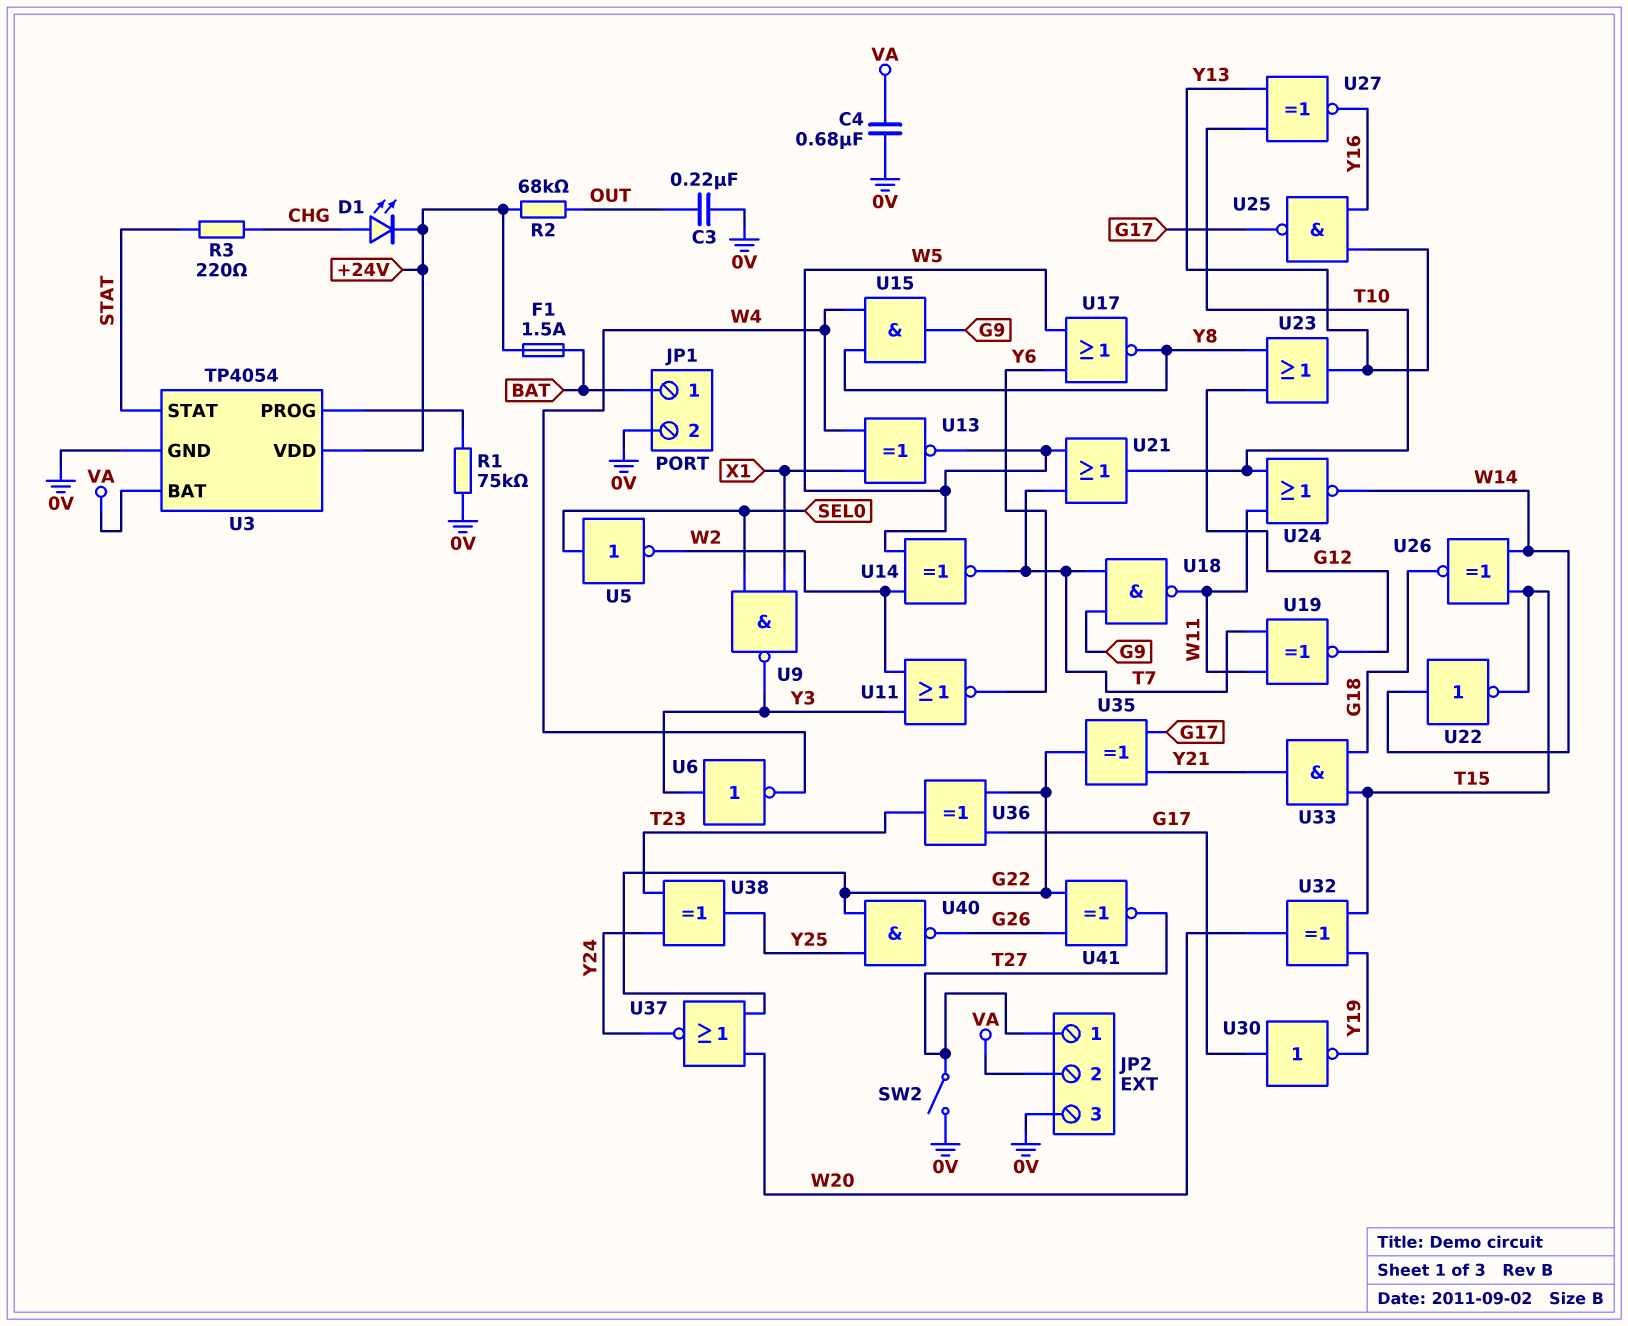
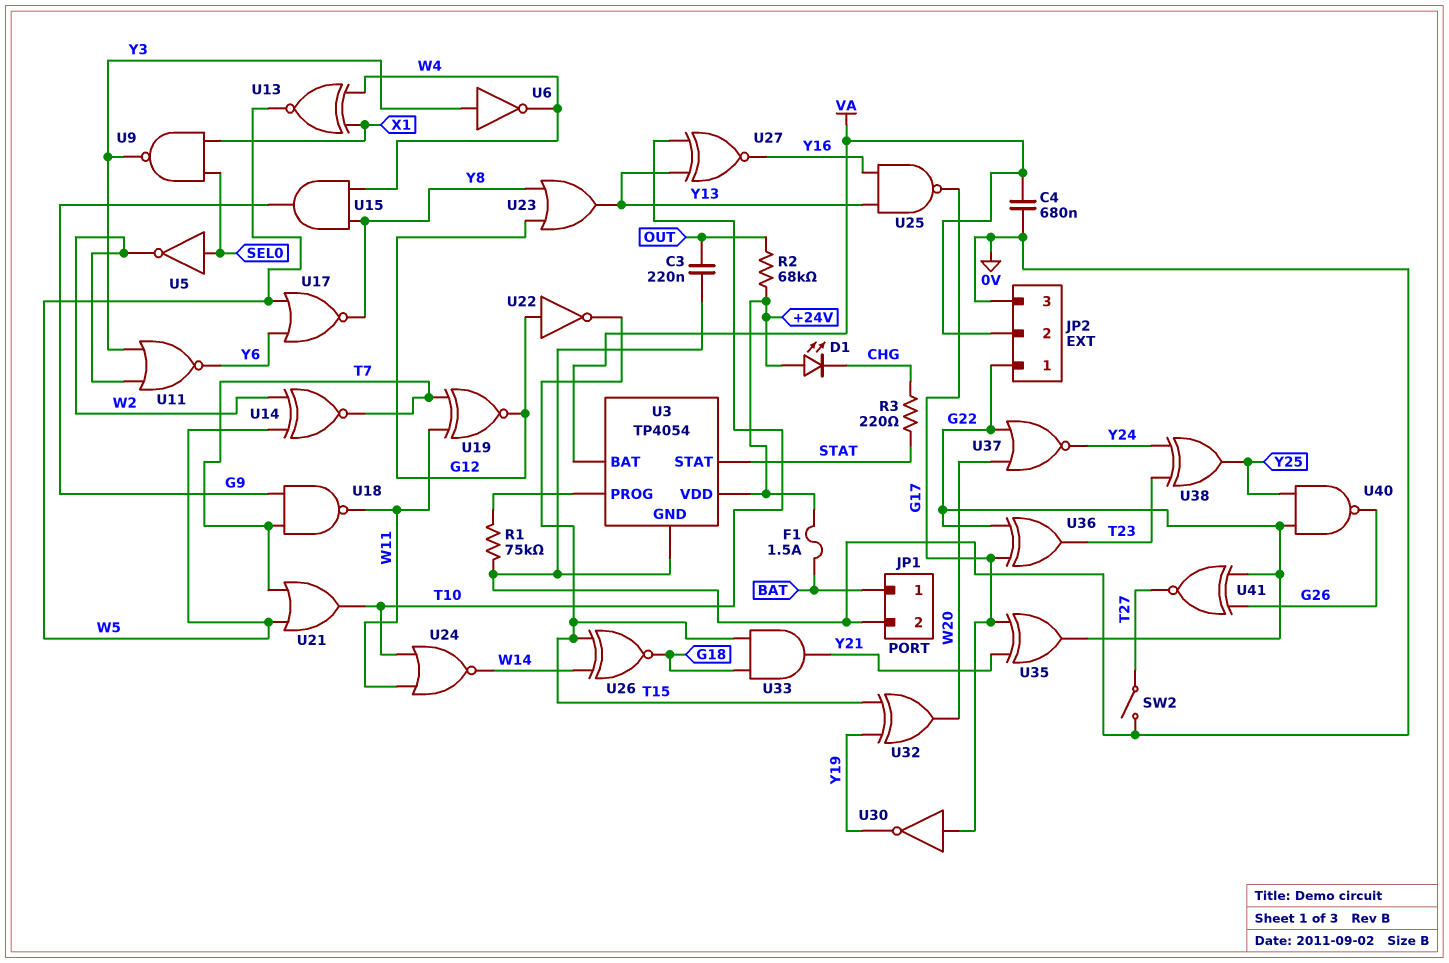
D1: LED (A CHG, K +24V) -> LED (A +24V, K CHG)
JP2 pin 1: T27 -> G22
U22: NOT (in W14, out T15) -> NOT (in G12, out T15)

